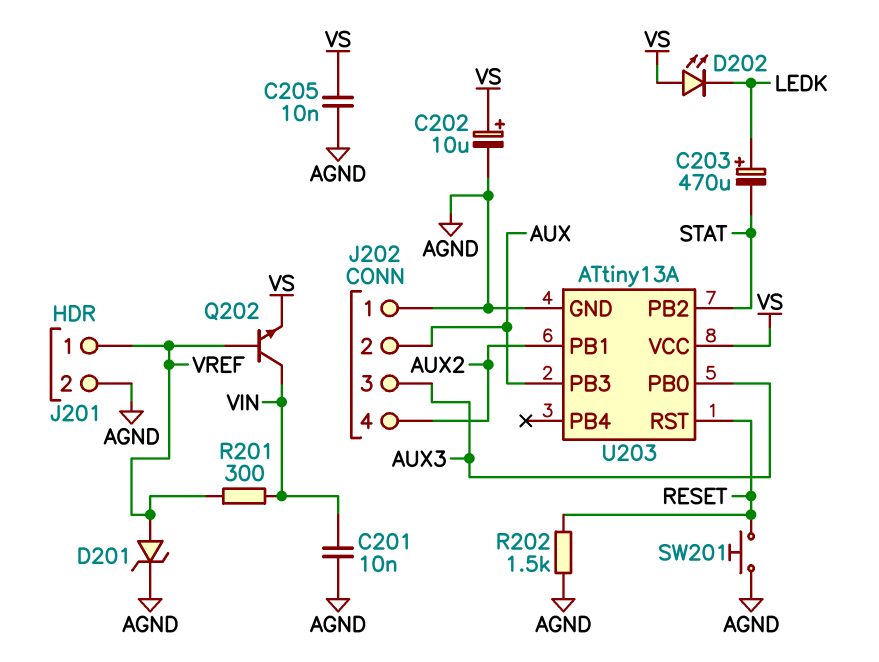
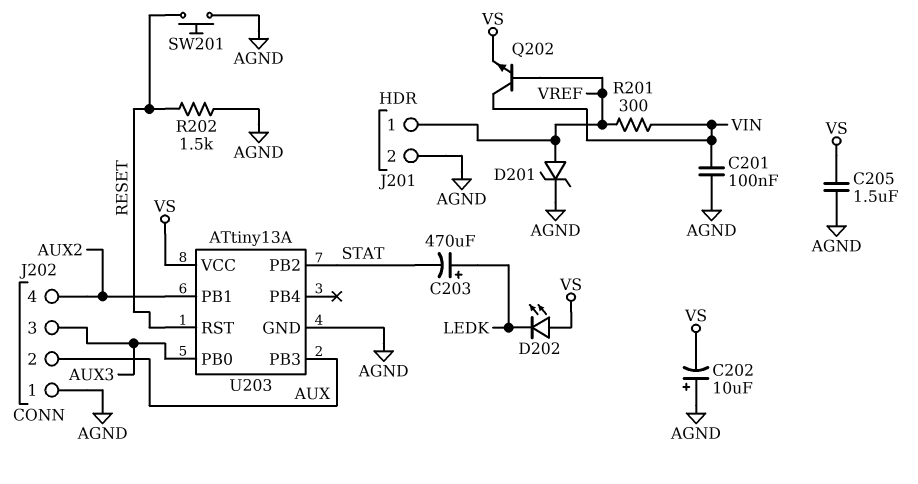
C201: 10nF (AGND, VIN) -> 100nF (AGND, VIN)
C202: 10uF (plus VS, minus AGND) -> 10uF (plus AGND, minus VS)
C205: 10nF (AGND, VS) -> 1.5uF (AGND, VS)

